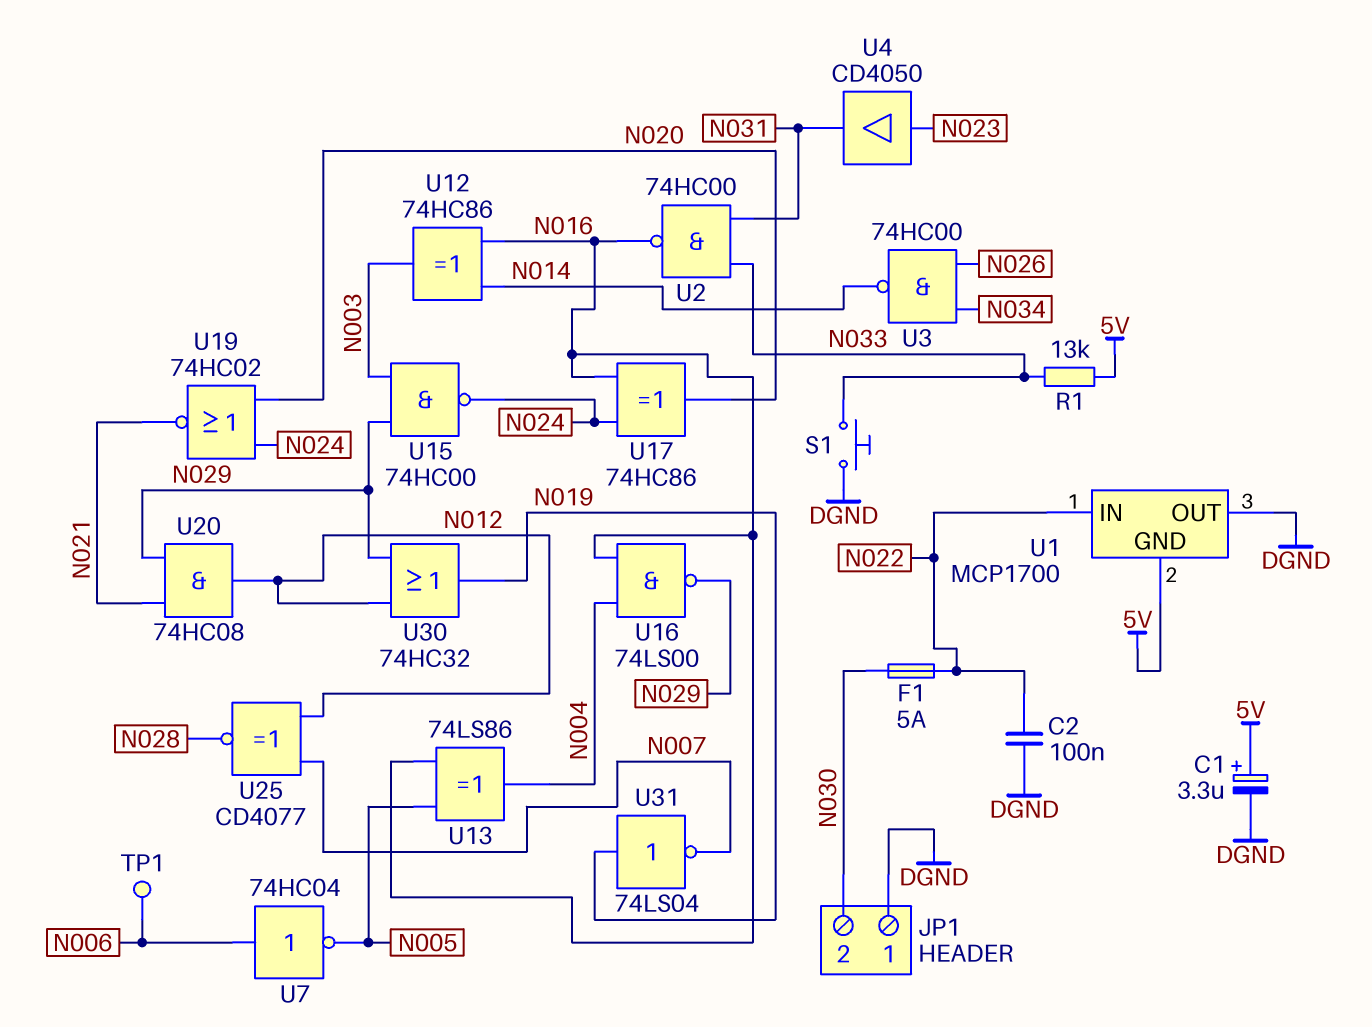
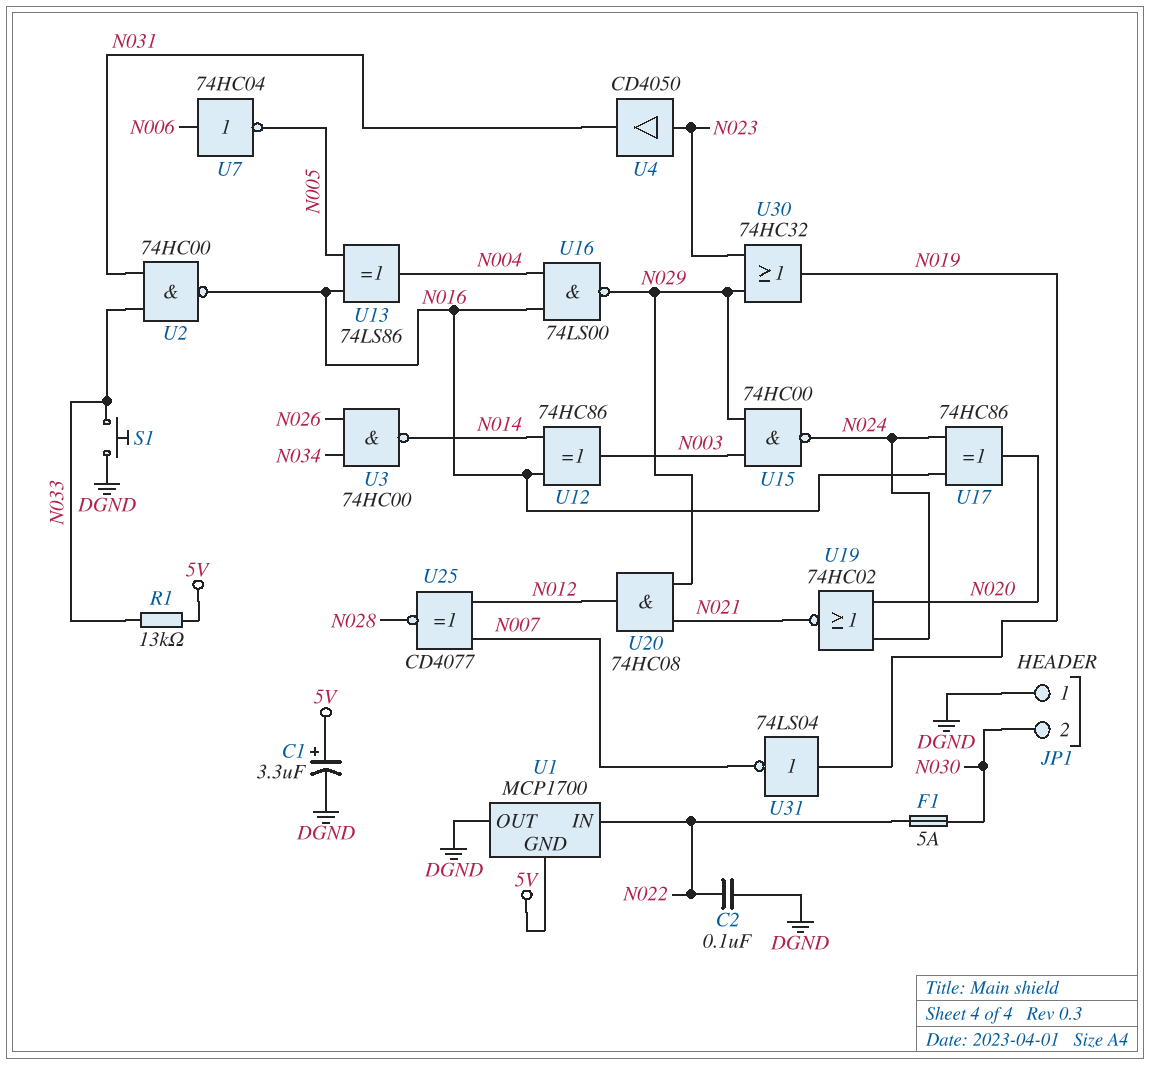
TP1: test point (N006) -> none
U30: OR 74HC32 (in N012, in N029, out N019) -> OR 74HC32 (in N023, in N029, out N019)

